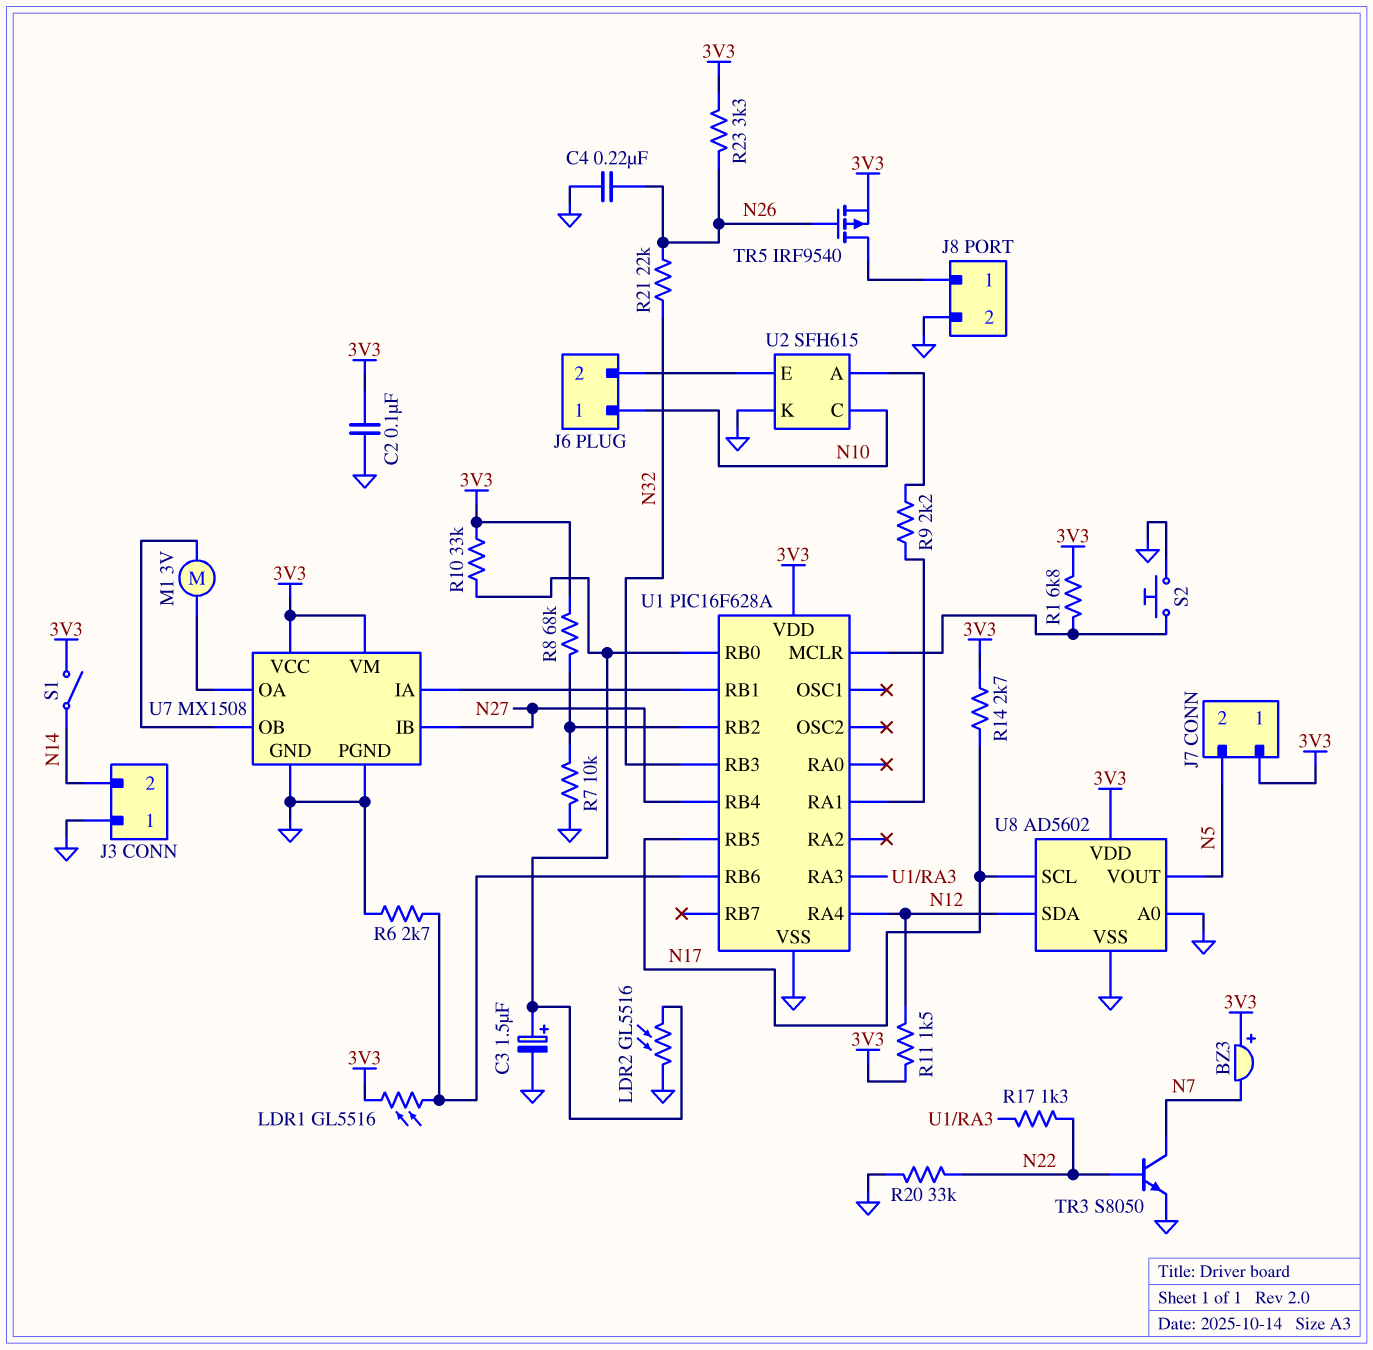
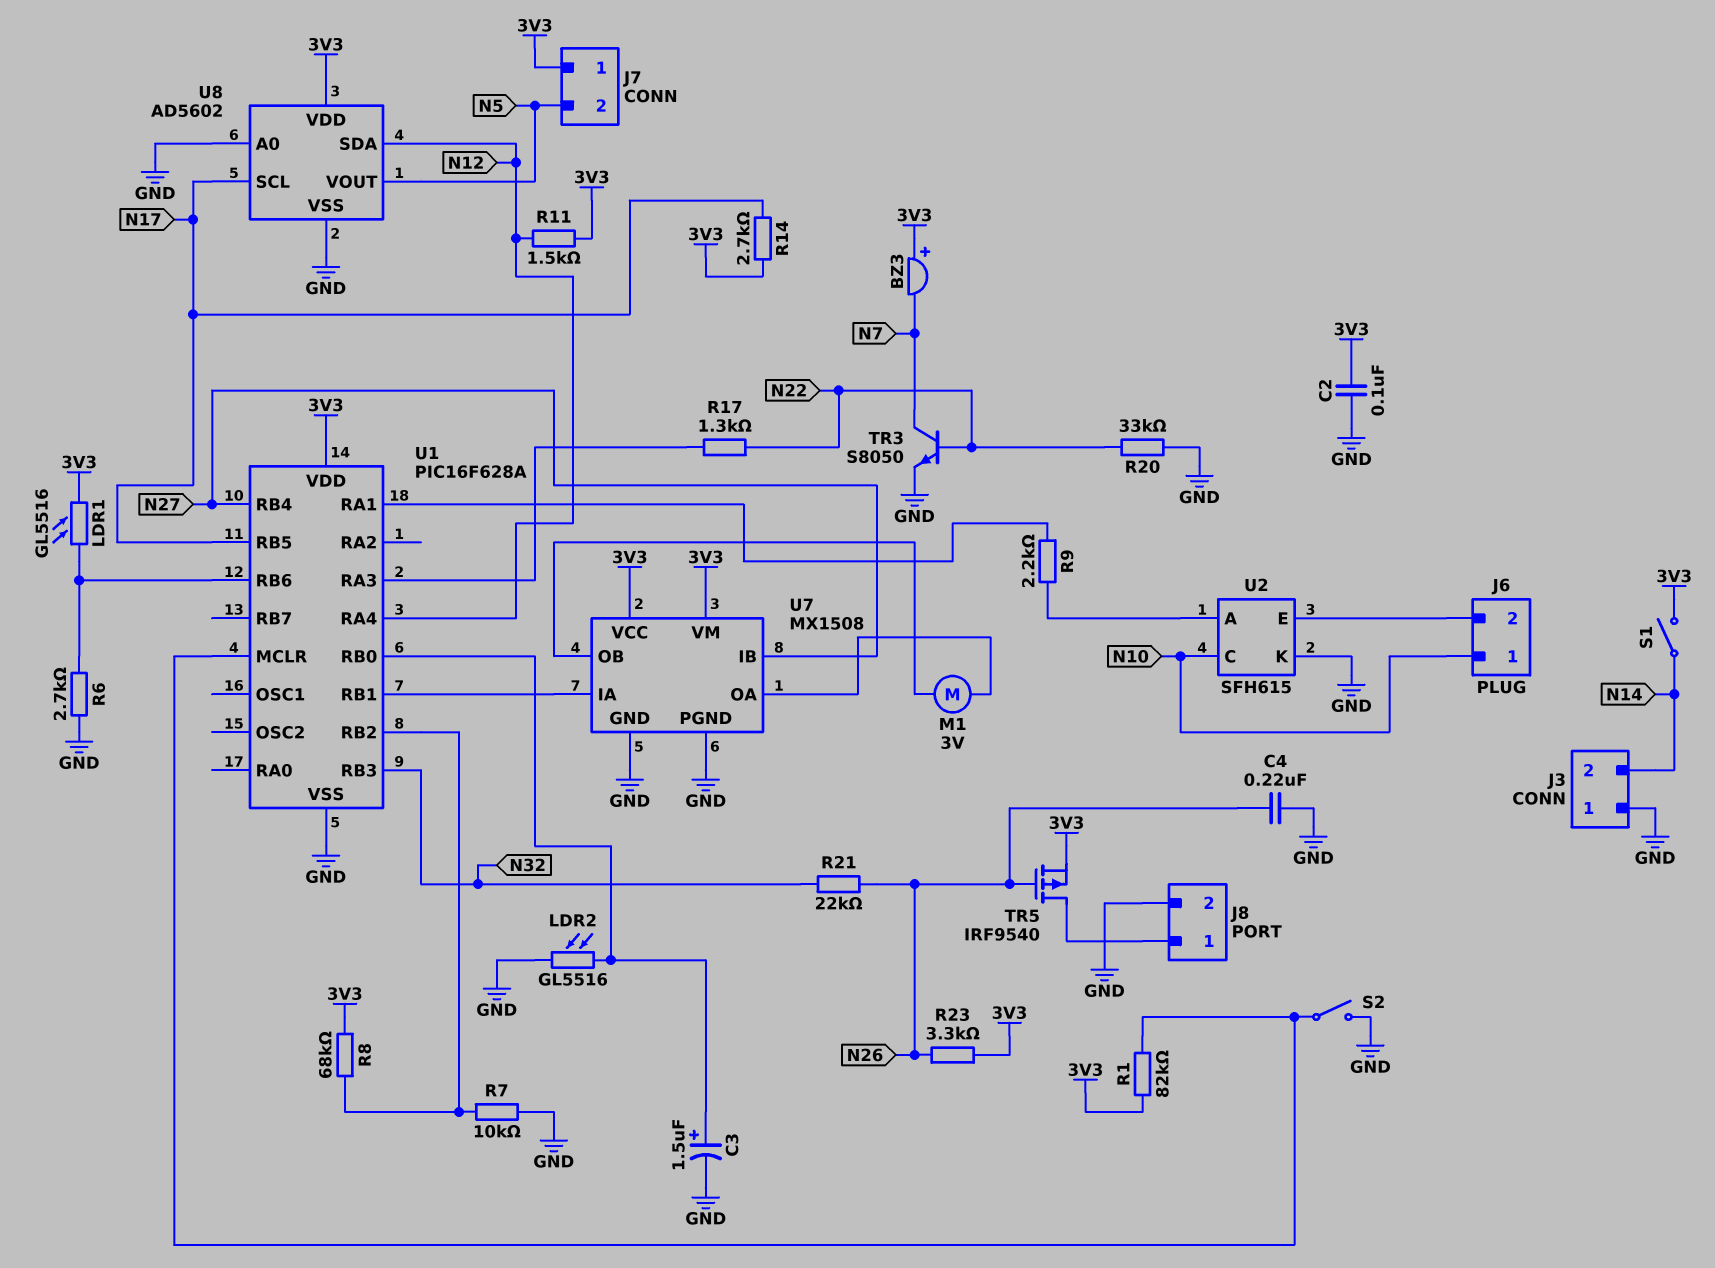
R1: 6.8k (3V3, U1/MCLR) -> 82k (3V3, U1/MCLR)
R10: 33k (3V3, U1/RB0) -> none
S2: button (GND, U1/MCLR) -> switch (GND, U1/MCLR)

